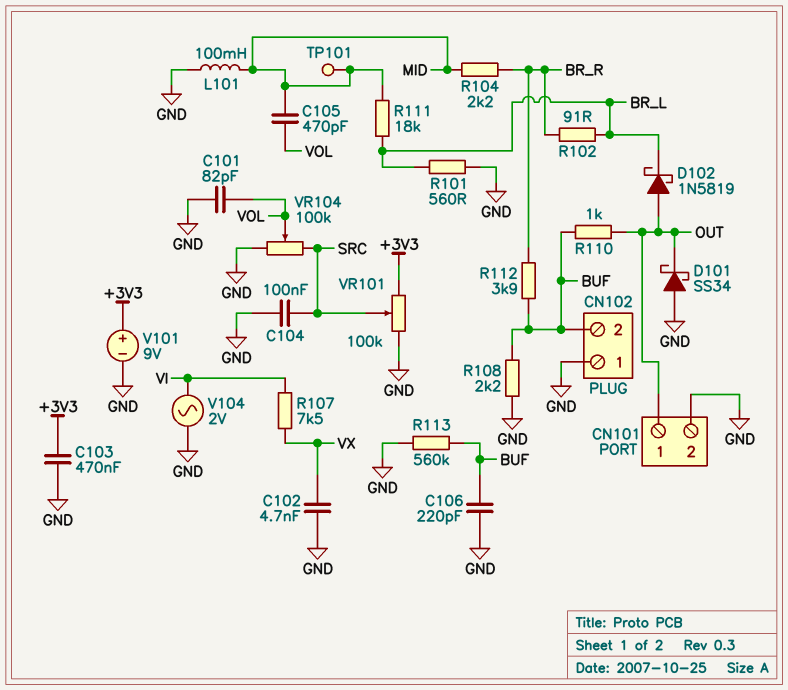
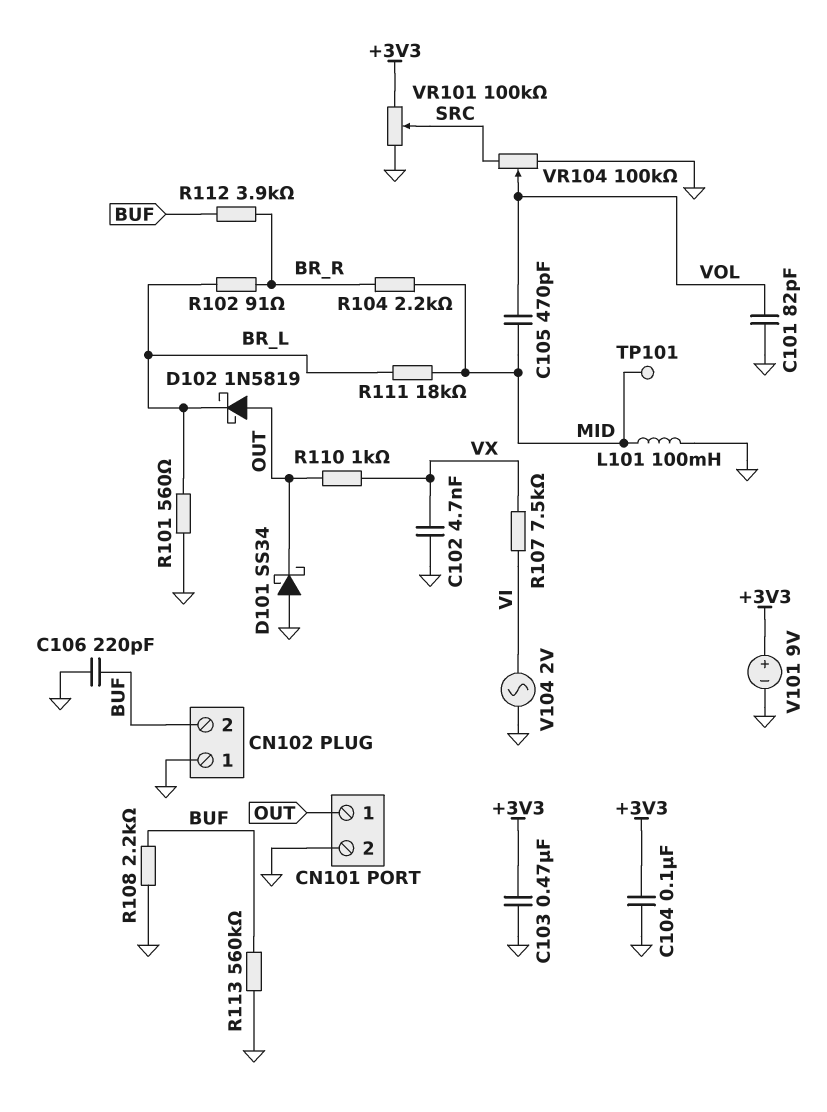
C104: 100nF (GND, SRC) -> 100nF (+3V3, GND)
R110: 1k (BUF, OUT) -> 1k (OUT, VX)

